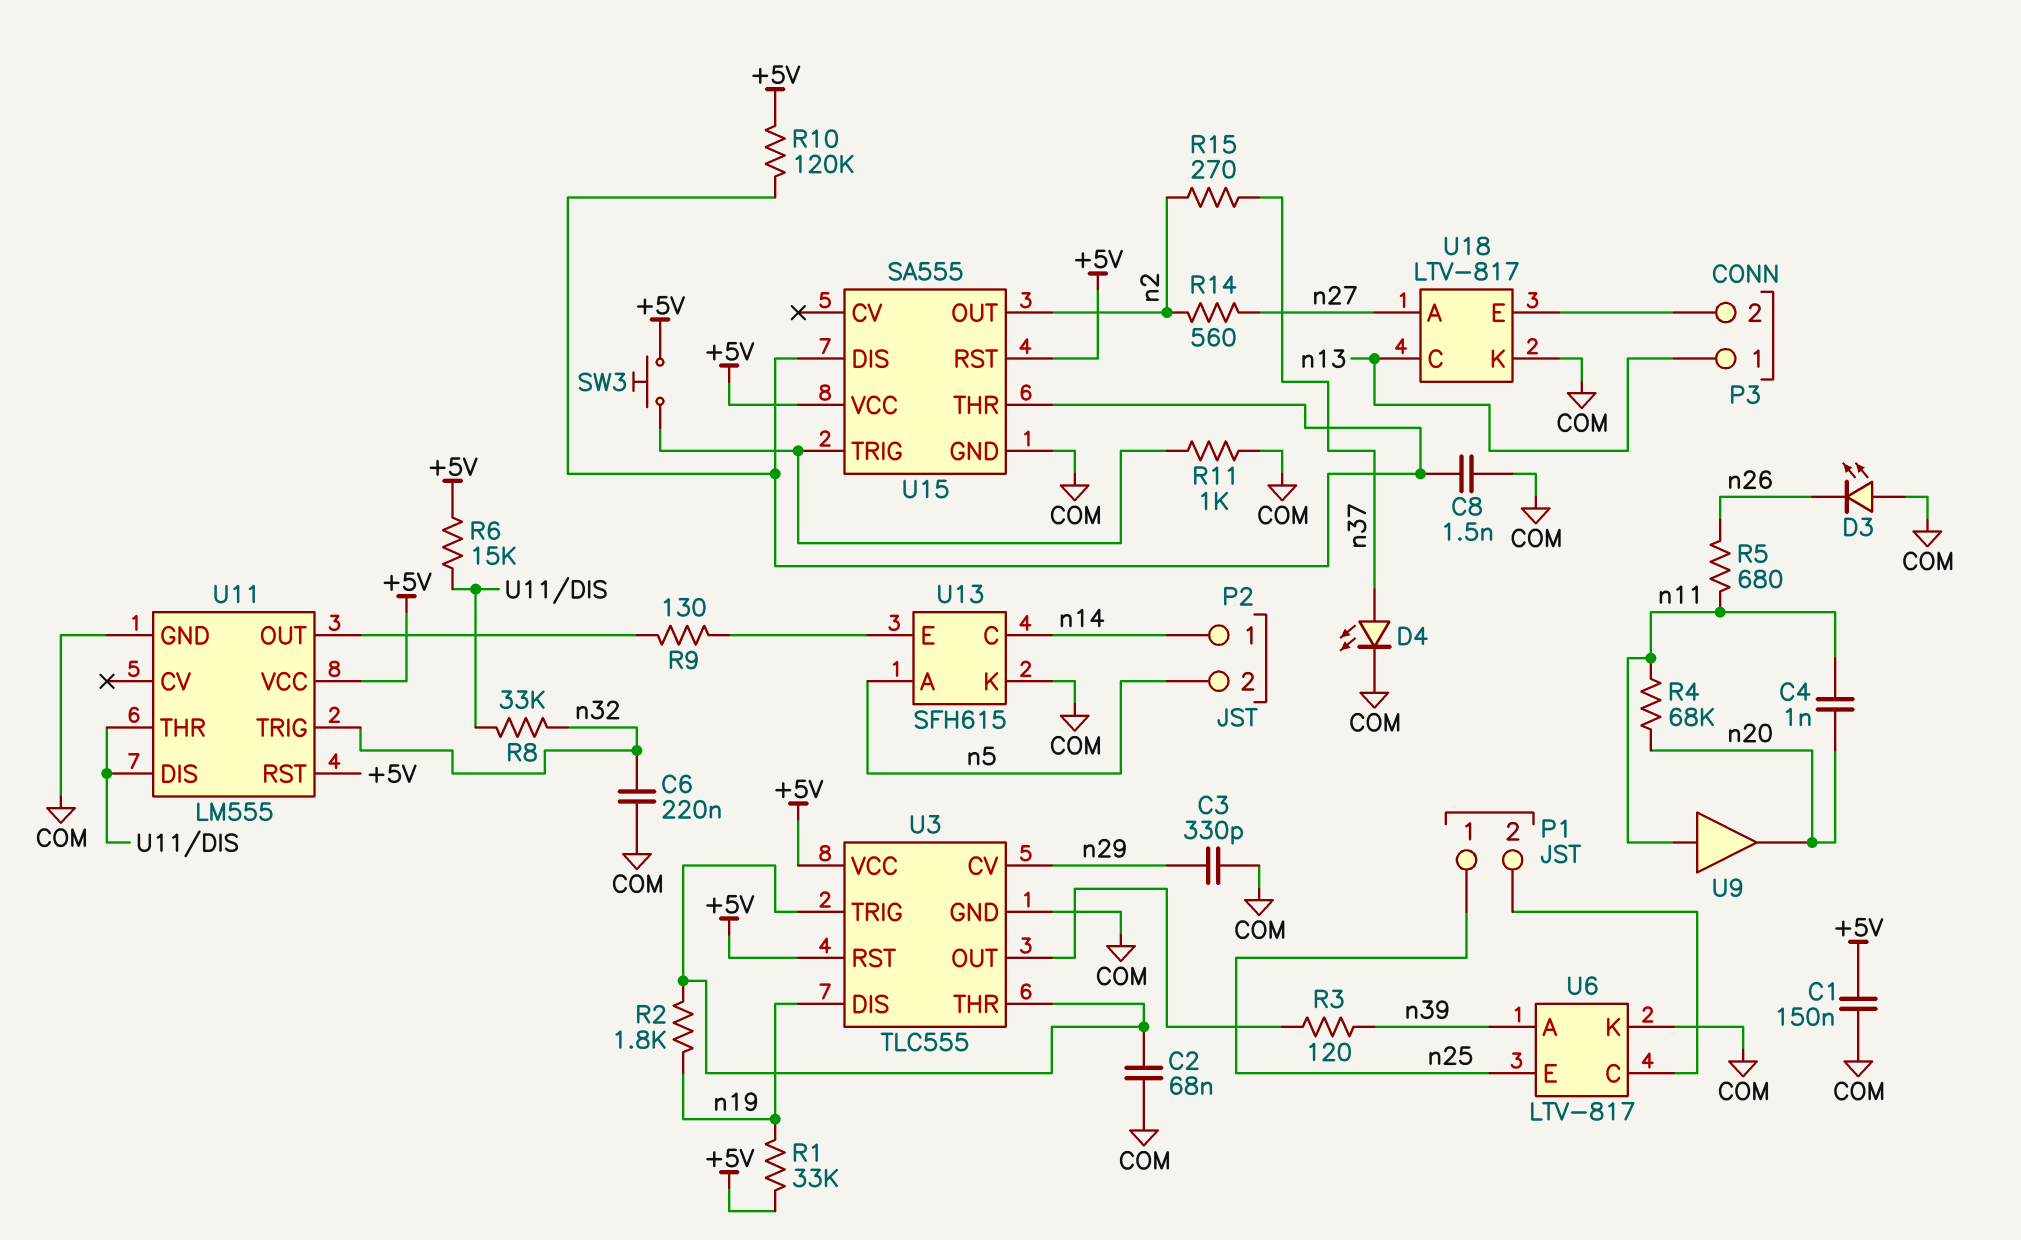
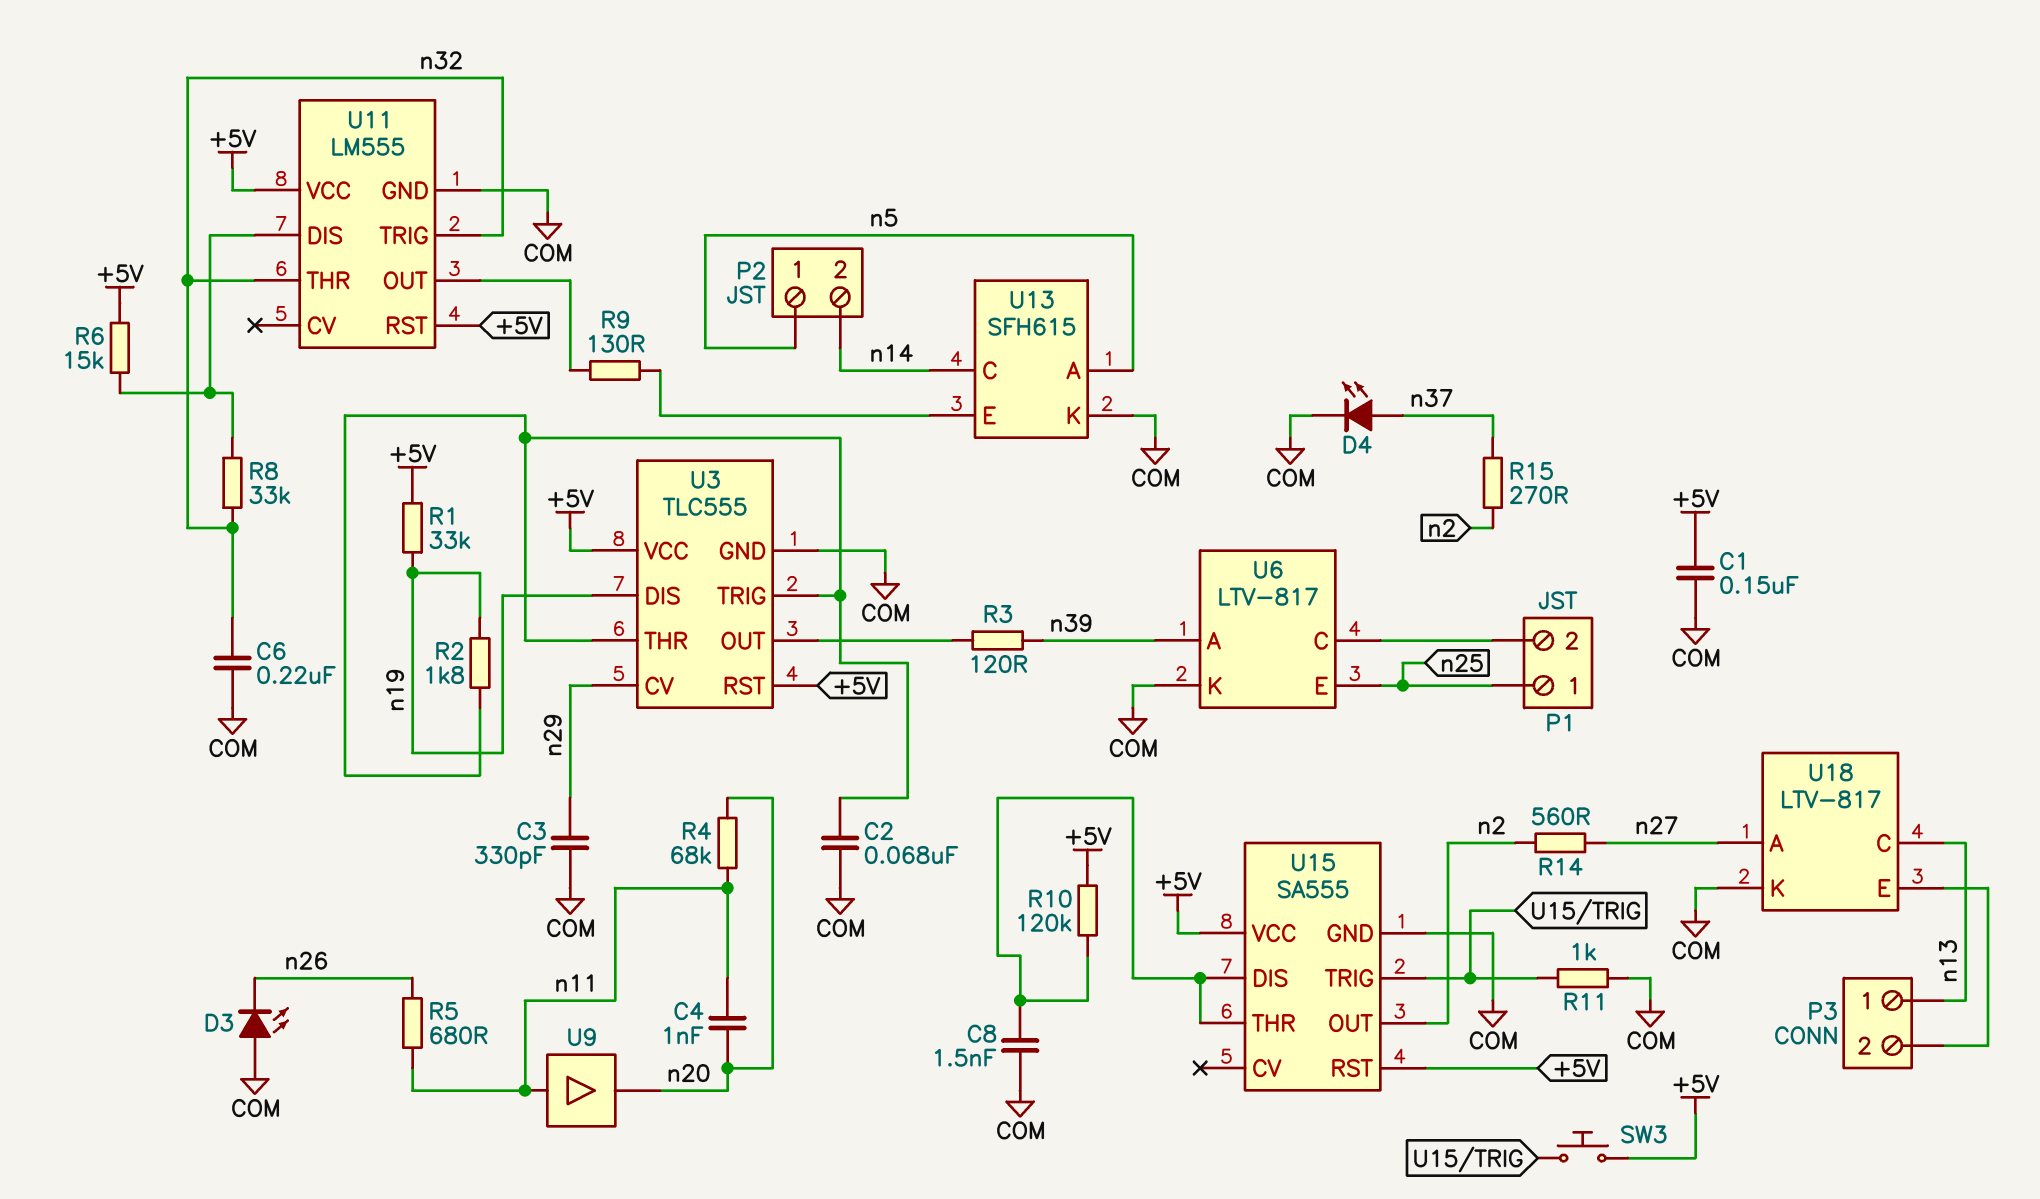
P2 pin 1: n14 -> n5
P2 pin 2: n5 -> n14
U11 pin THR: U11/DIS -> n32

